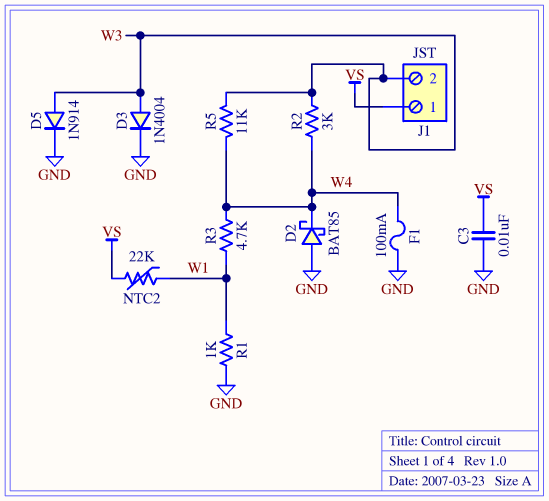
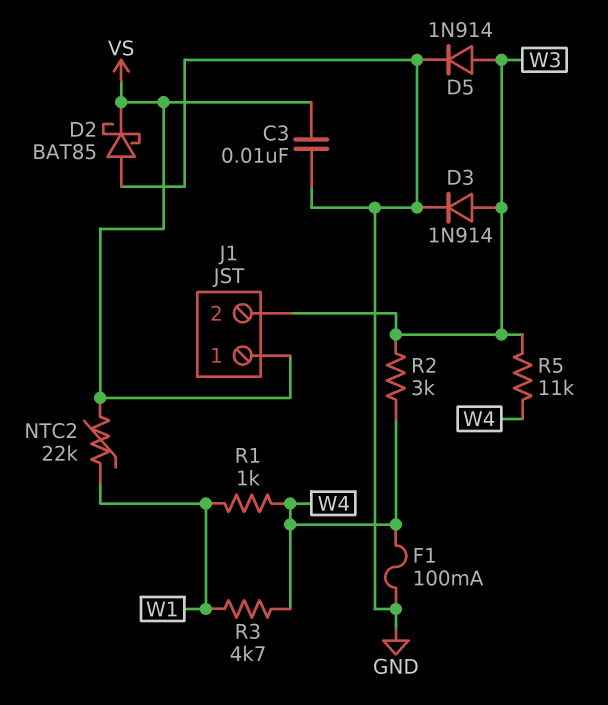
D2: schottky BAT85 (A GND, K W4) -> schottky BAT85 (A GND, K VS)
D3: diode 1N4004 (A W3, K GND) -> diode 1N914 (A W3, K GND)
R1: 1k (GND, W1) -> 1k (W1, W4)

